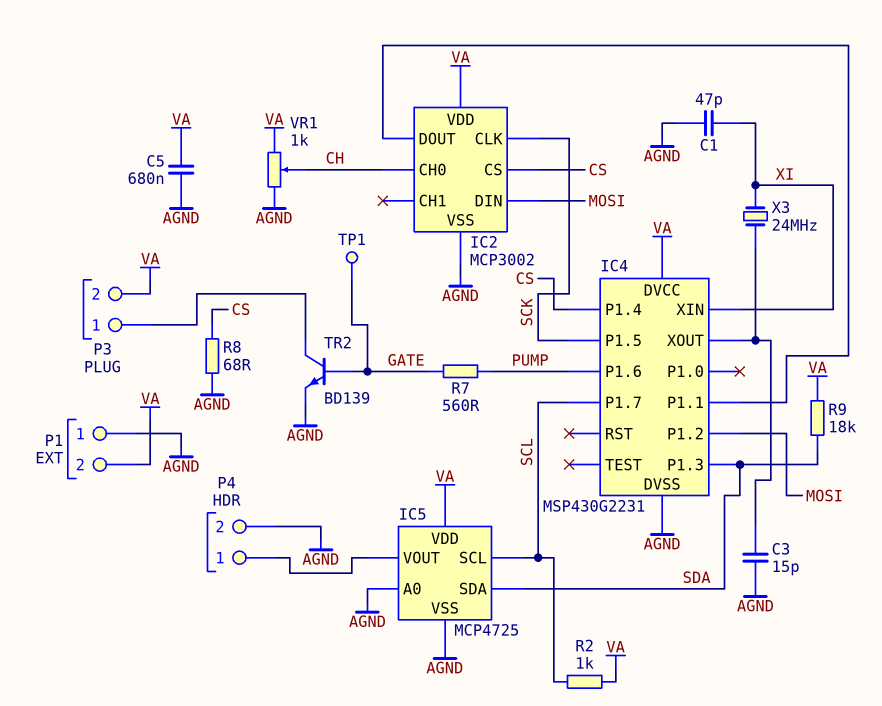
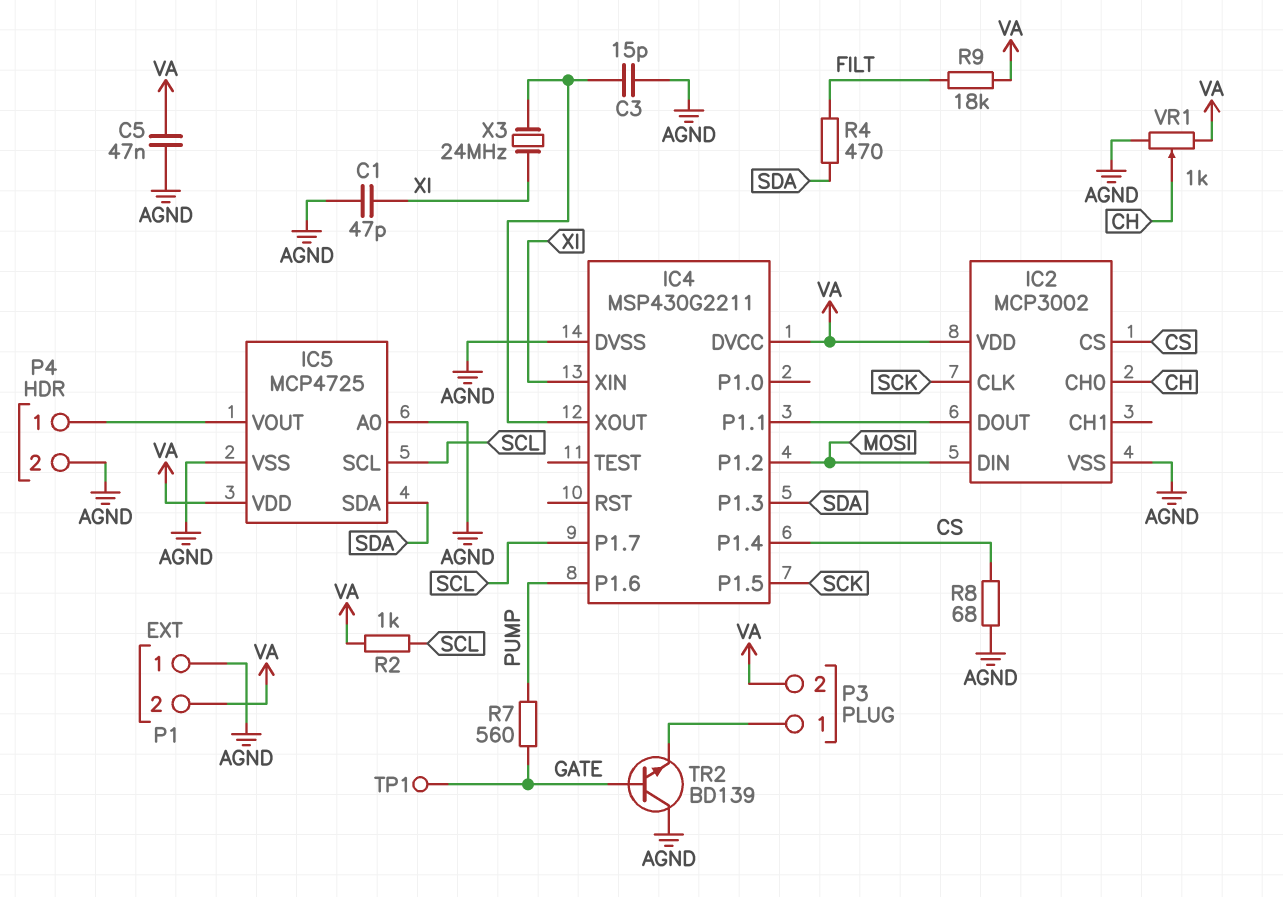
C5: 680nF (AGND, VA) -> 47nF (AGND, VA)
IC4: MSP430G2231 -> MSP430G2211
R4: none -> 470 (FILT, SDA)
R9: 18k (SDA, VA) -> 18k (FILT, VA)
TR2: NPN BD139 (B GATE, C P3/1, E AGND) -> NPN BD139 (B GATE, C AGND, E P3/1)

